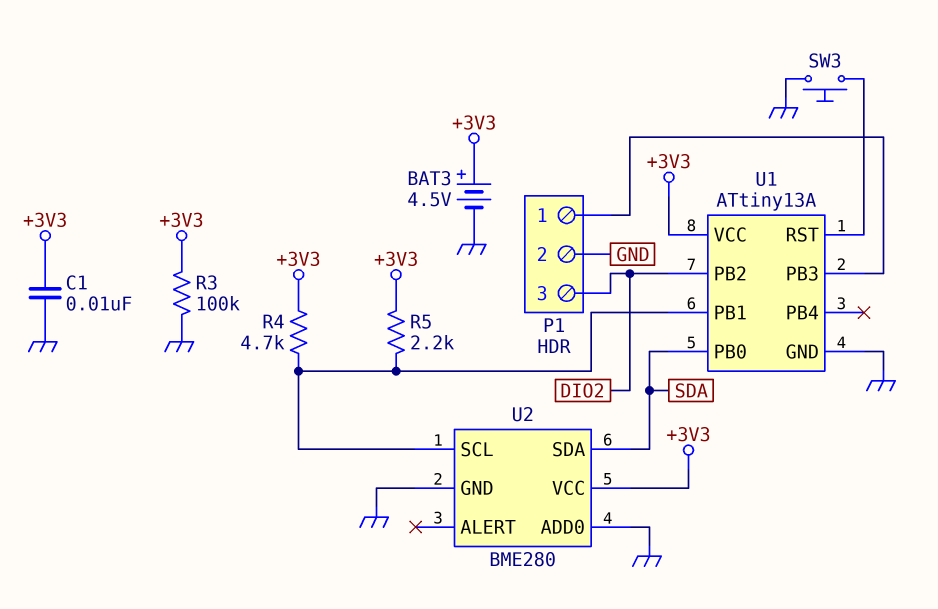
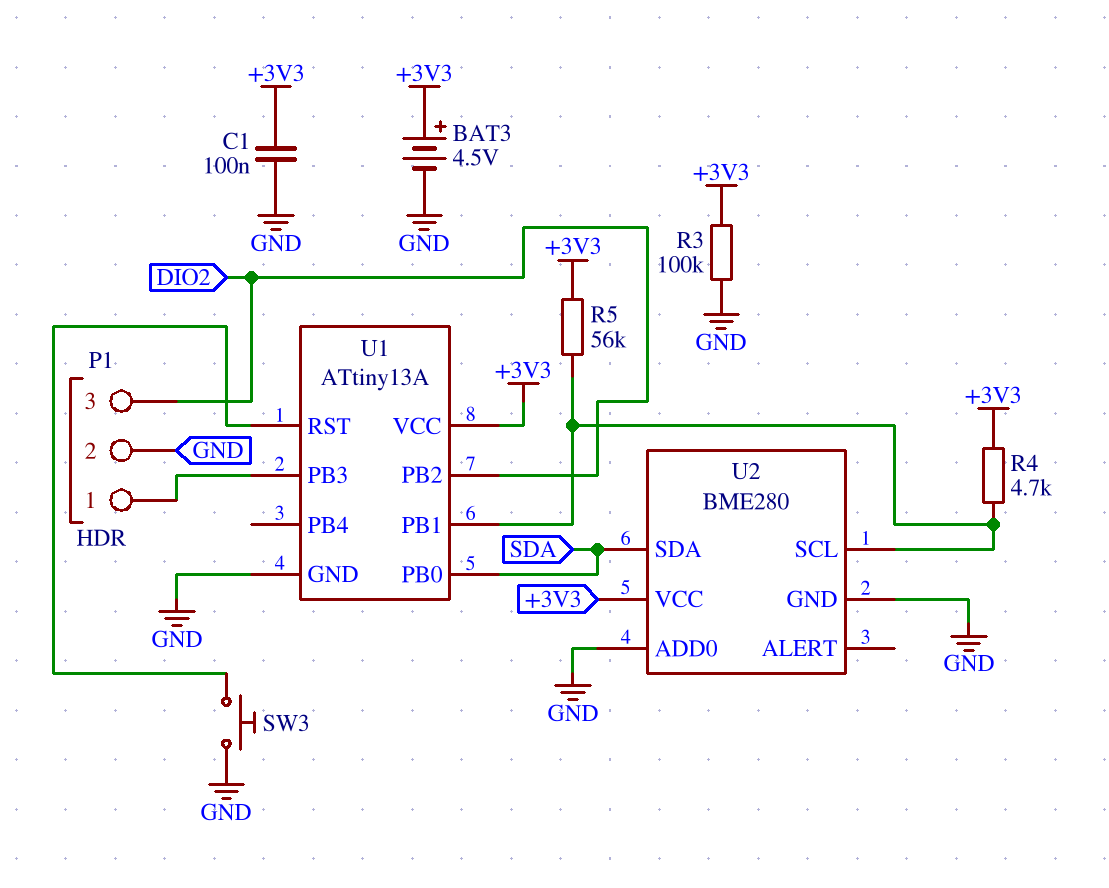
C1: 10nF (+3V3, GND) -> 100nF (+3V3, GND)
R5: 2.2k (+3V3, U1/PB1) -> 56k (+3V3, U1/PB1)

